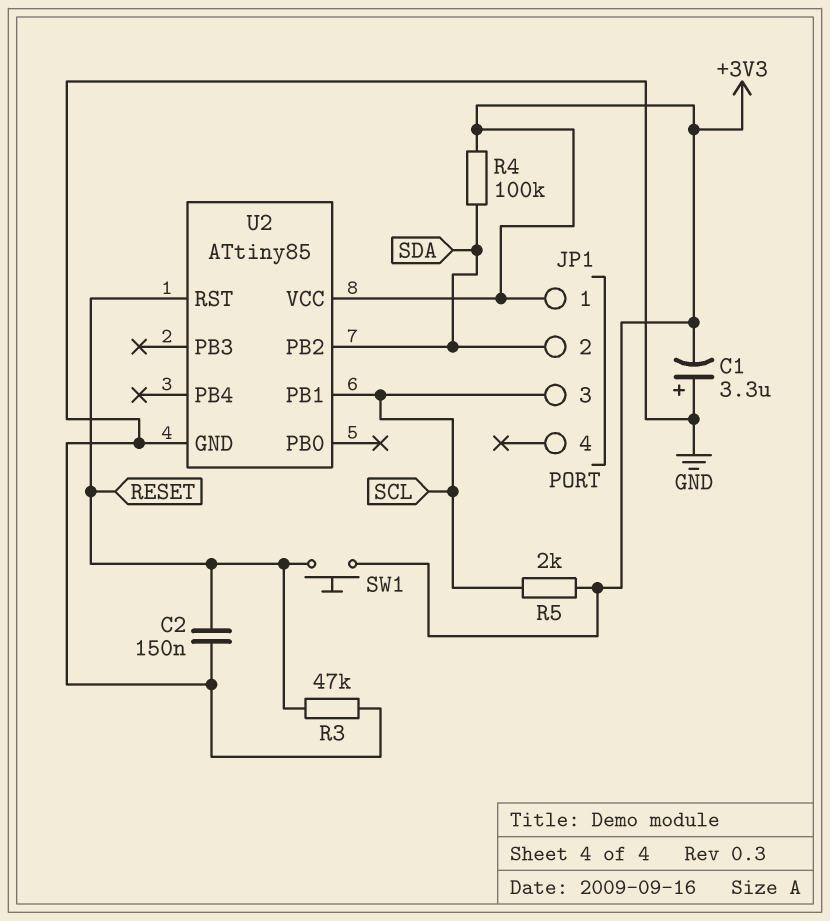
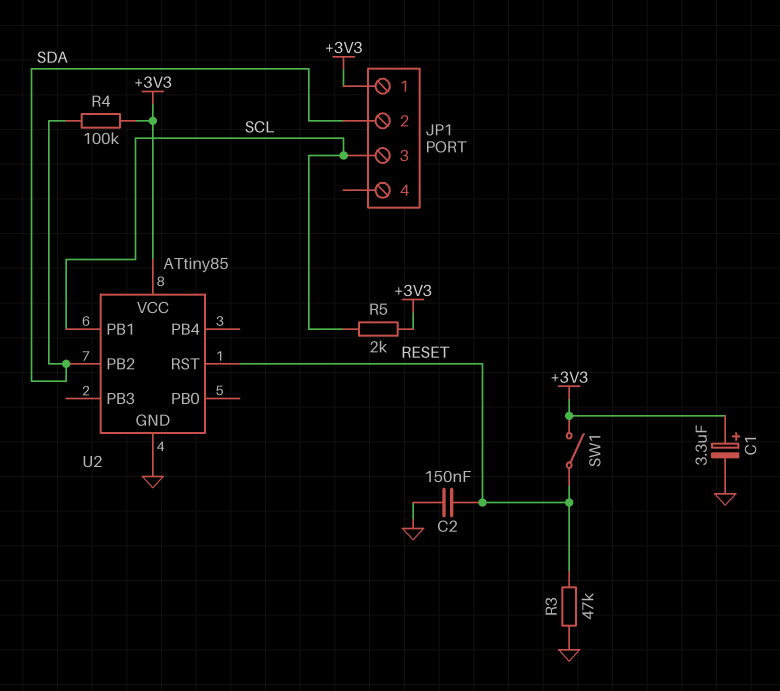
C1: 3.3uF (plus GND, minus +3V3) -> 3.3uF (plus +3V3, minus GND)
SW1: button (+3V3, RESET) -> switch (+3V3, RESET)

